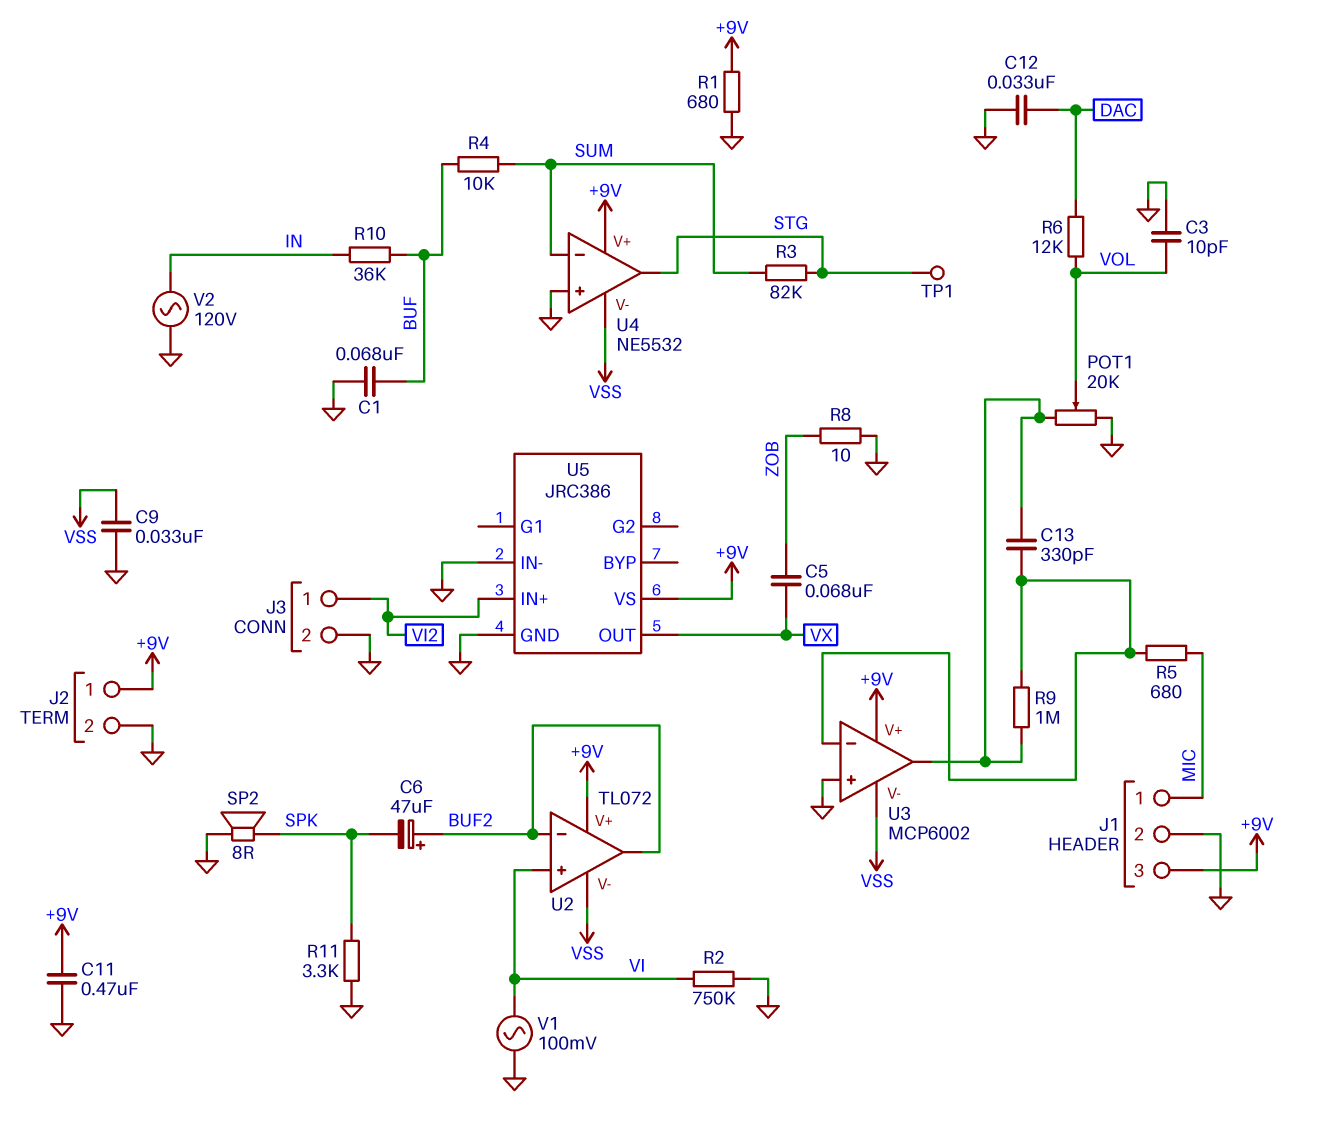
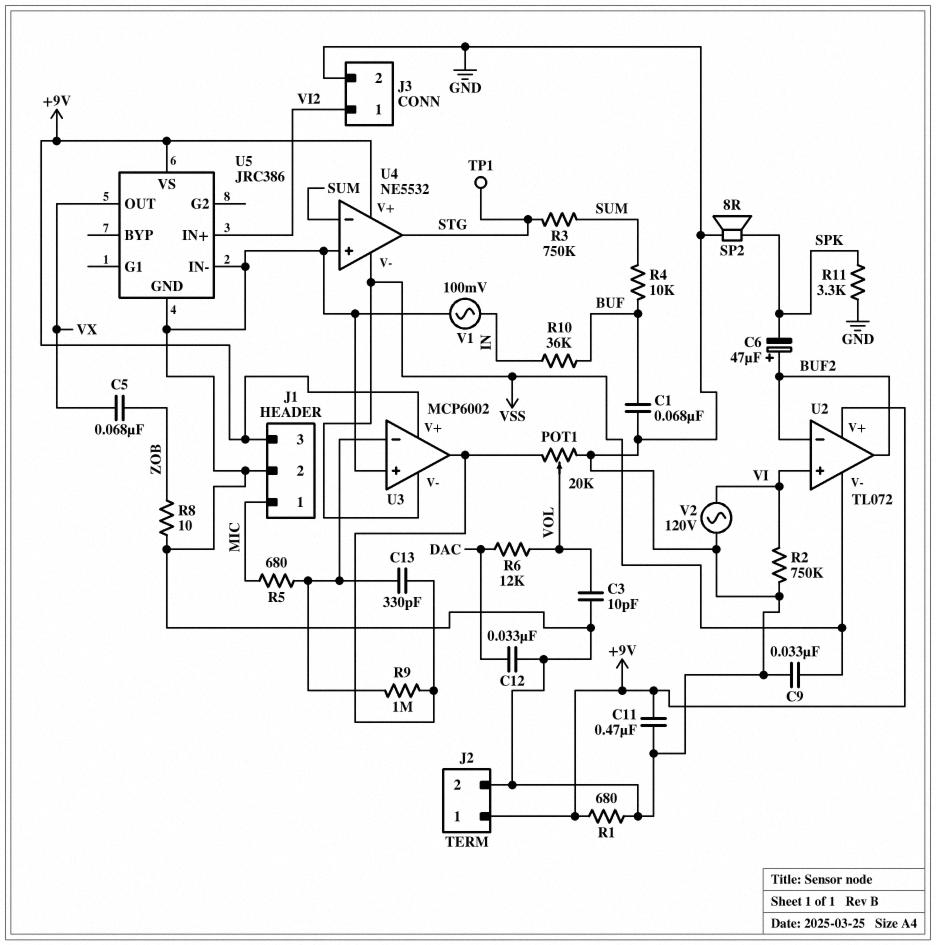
R3: 82k (STG, SUM) -> 750k (STG, SUM)
V1: AC 100mV (GND, VI) -> AC 100mV (GND, IN)
V2: AC 120V (GND, IN) -> AC 120V (GND, VI)

